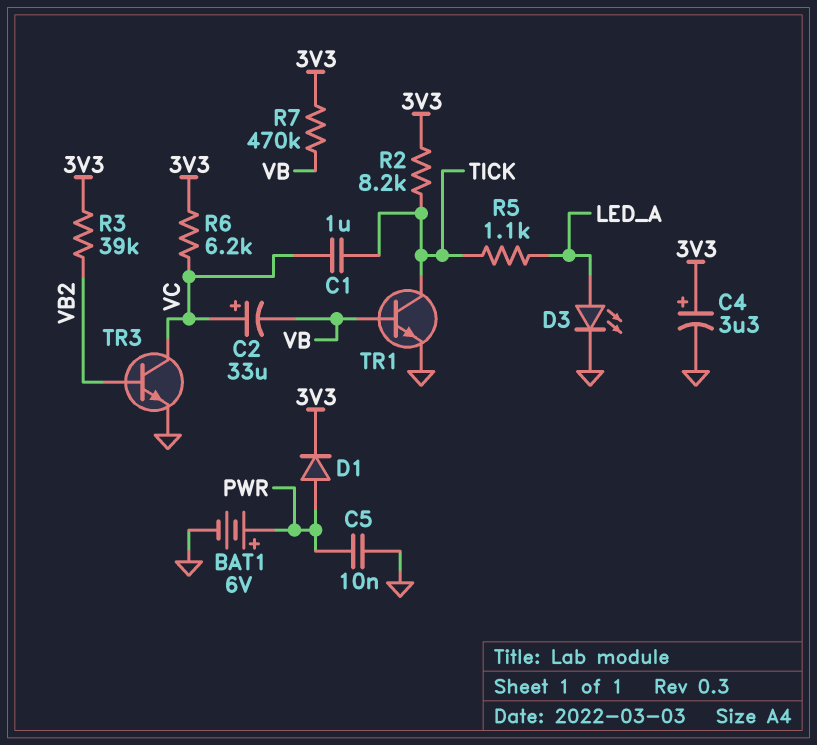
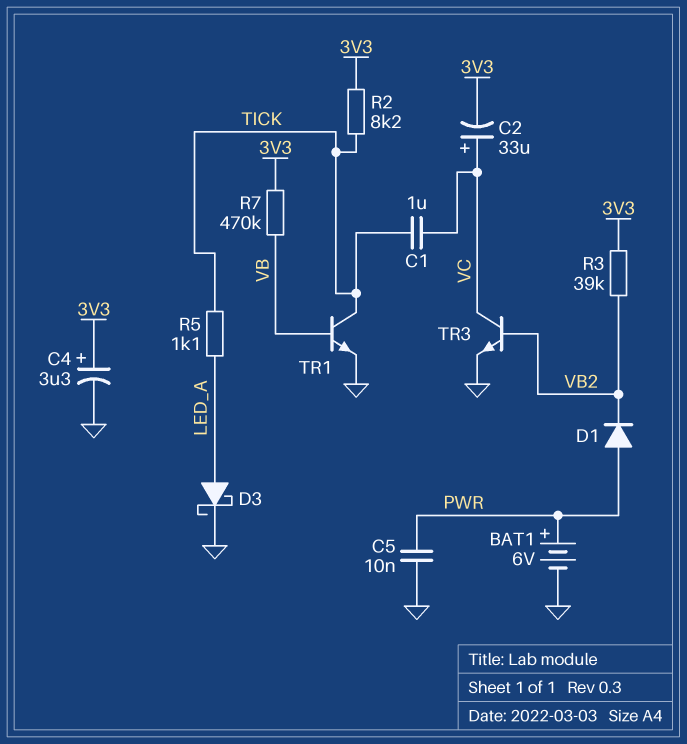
C2: 33uF (plus VC, minus VB) -> 33uF (plus VC, minus 3V3)
D1: diode (A PWR, K 3V3) -> diode (A PWR, K VB2)
D3: LED (A LED_A, K GND) -> schottky (A LED_A, K GND)
R6: 6.2k (3V3, VC) -> none

